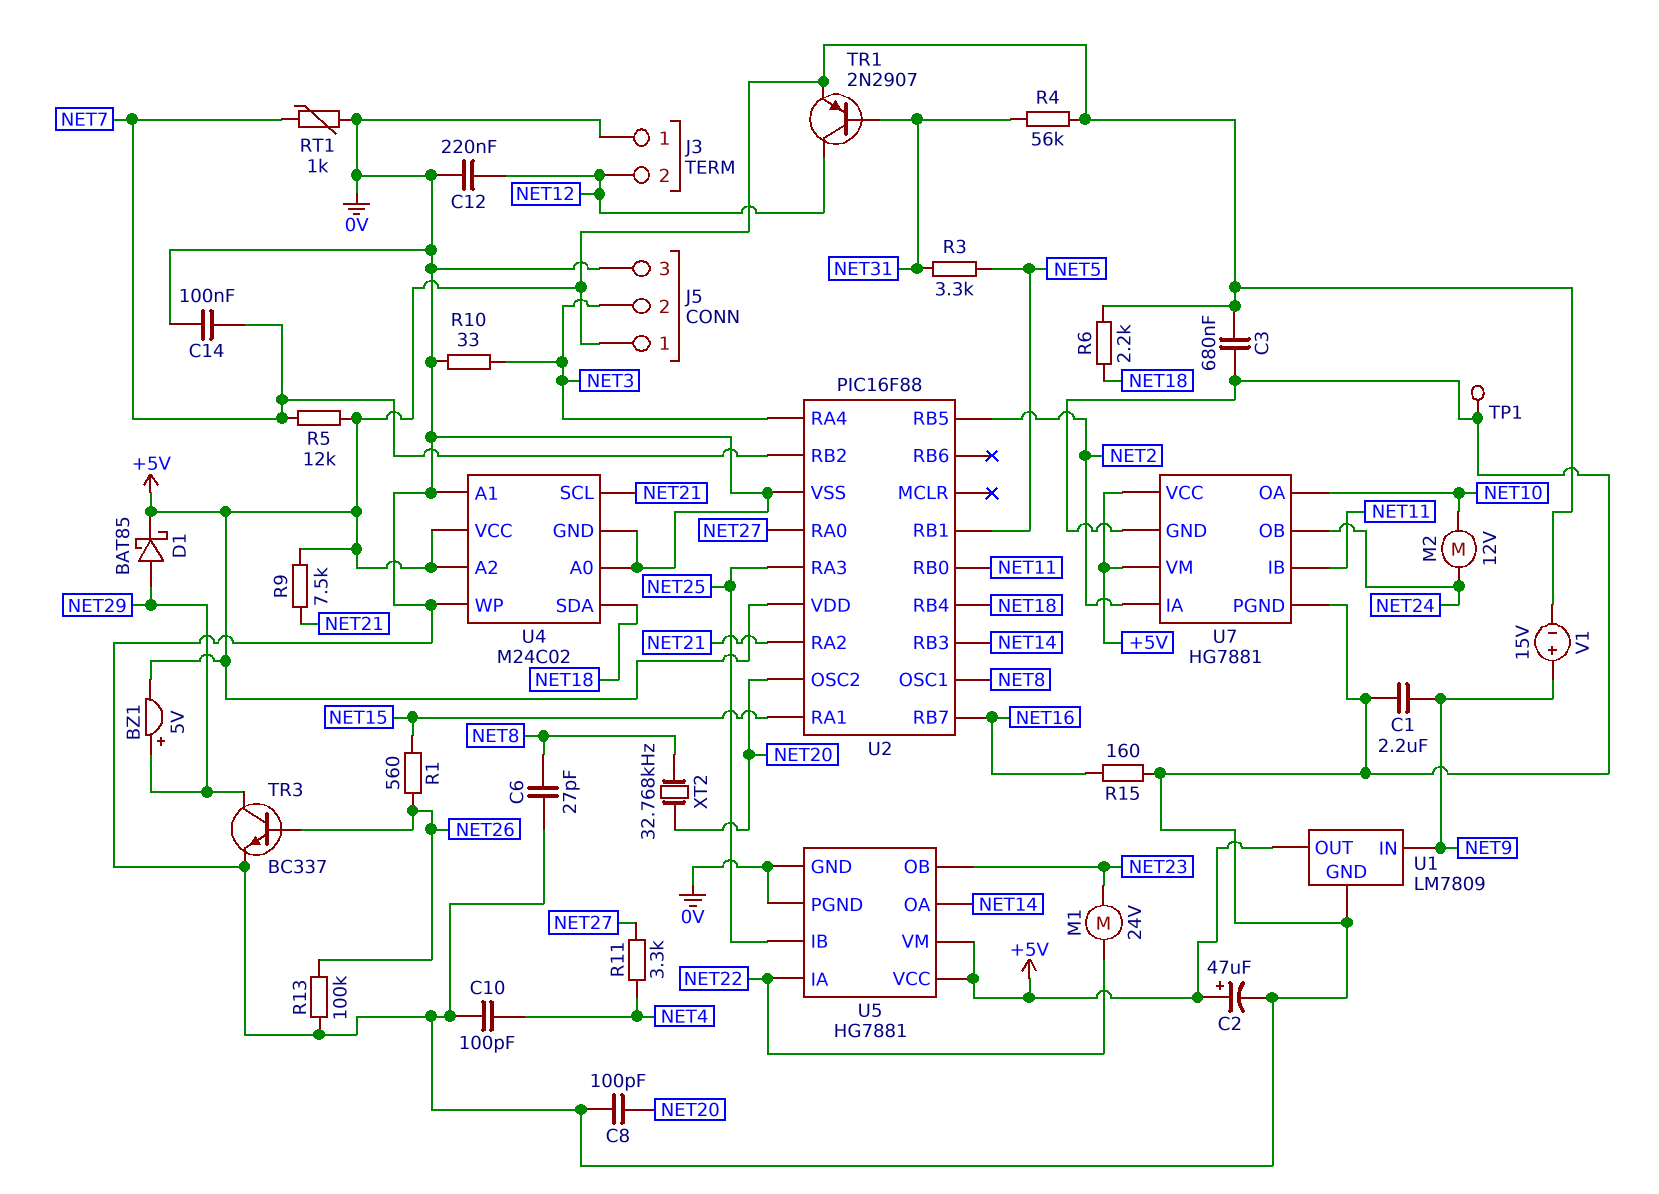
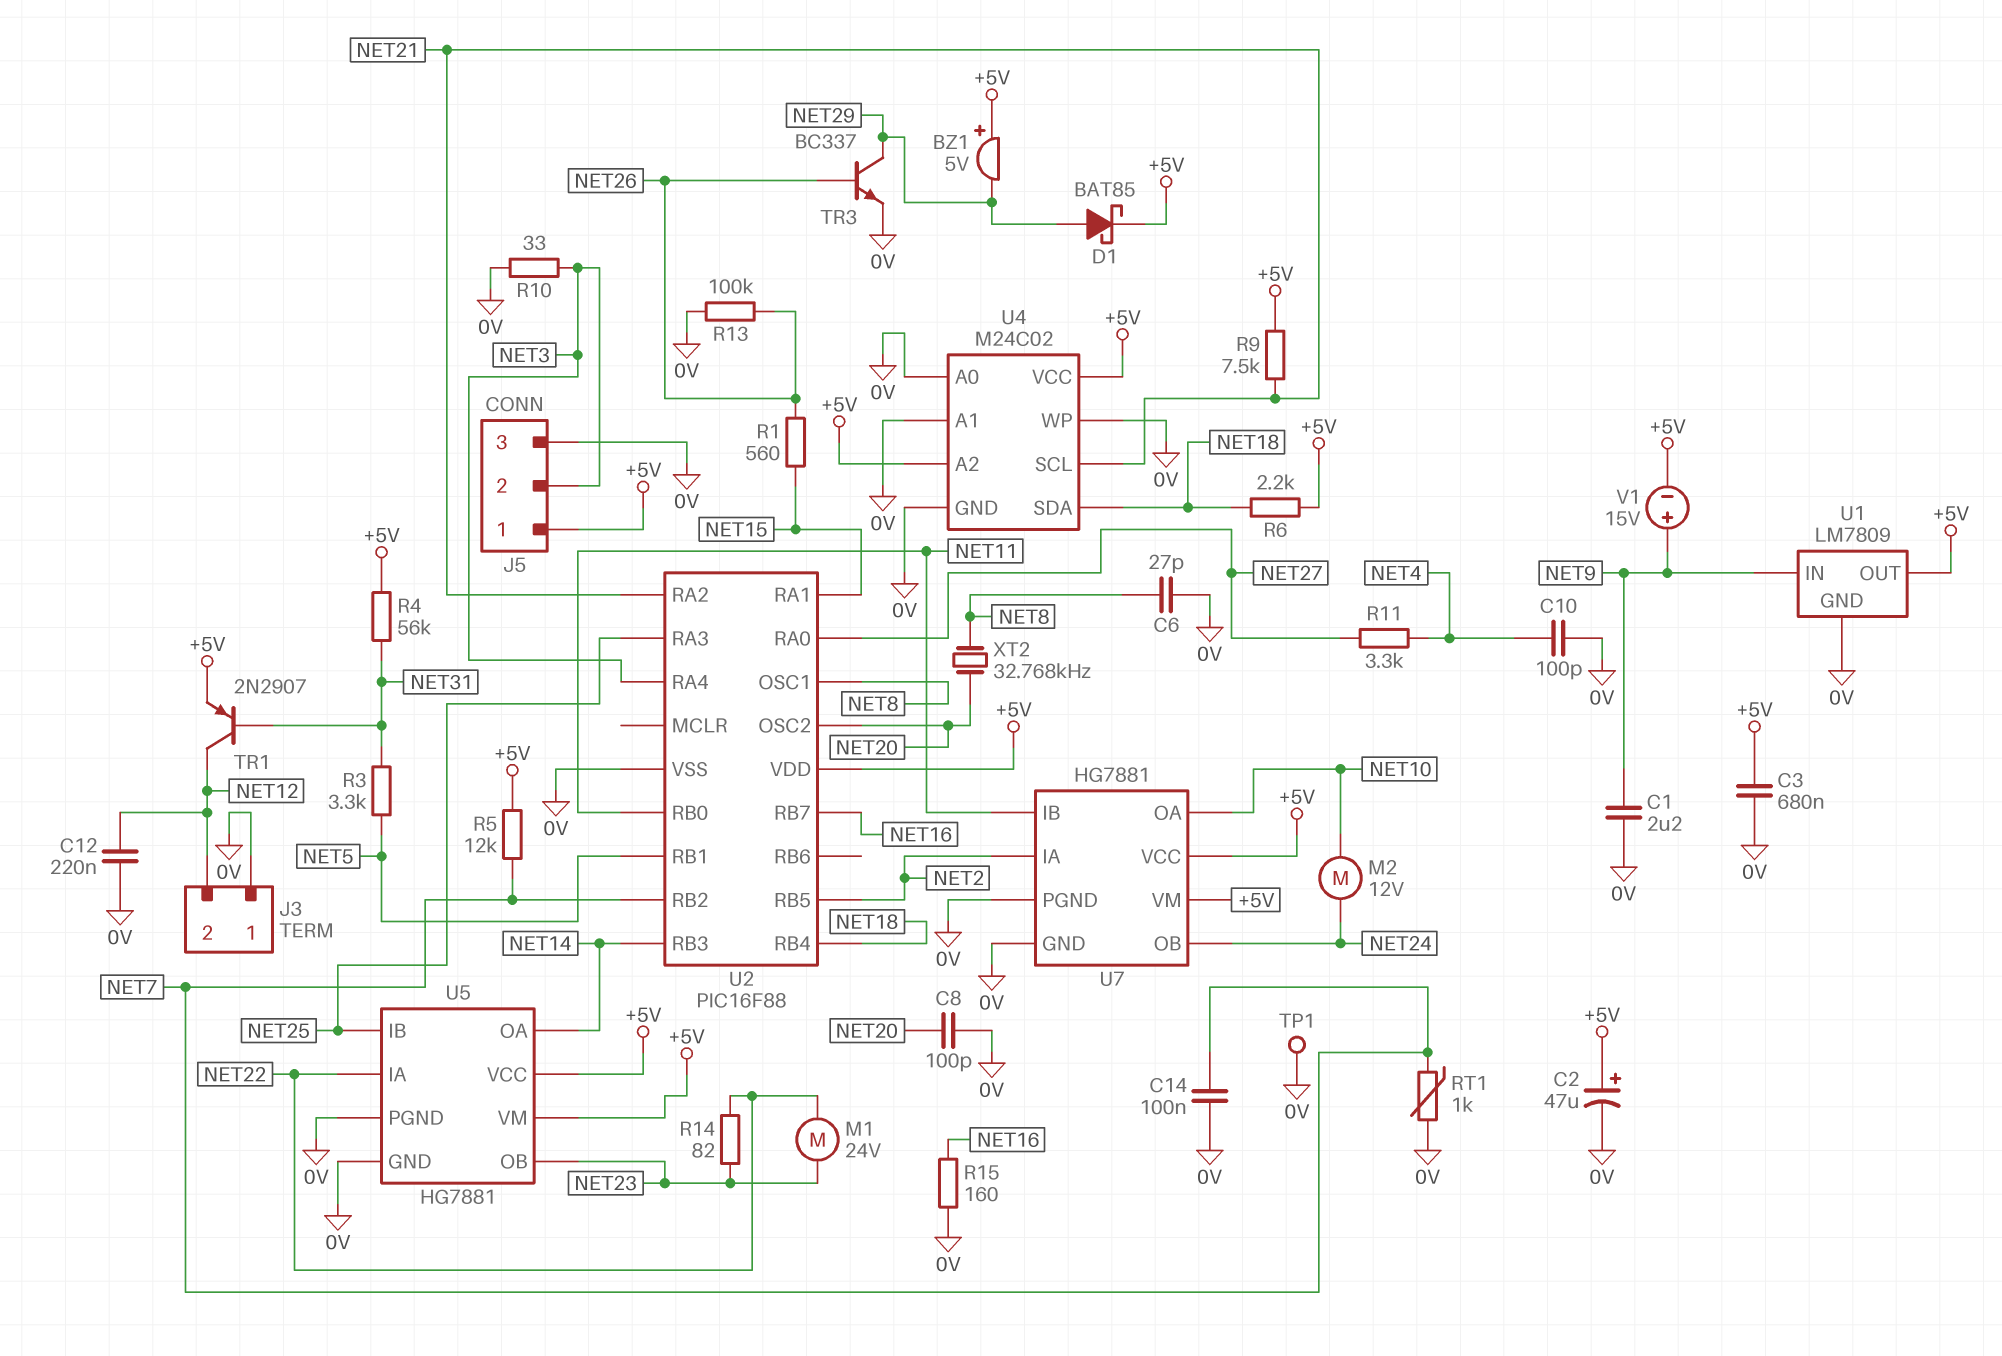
BZ1: buzzer 5V (plus NET29, minus +5V) -> buzzer 5V (plus +5V, minus NET29)
R14: none -> 82 (NET22, NET23)

